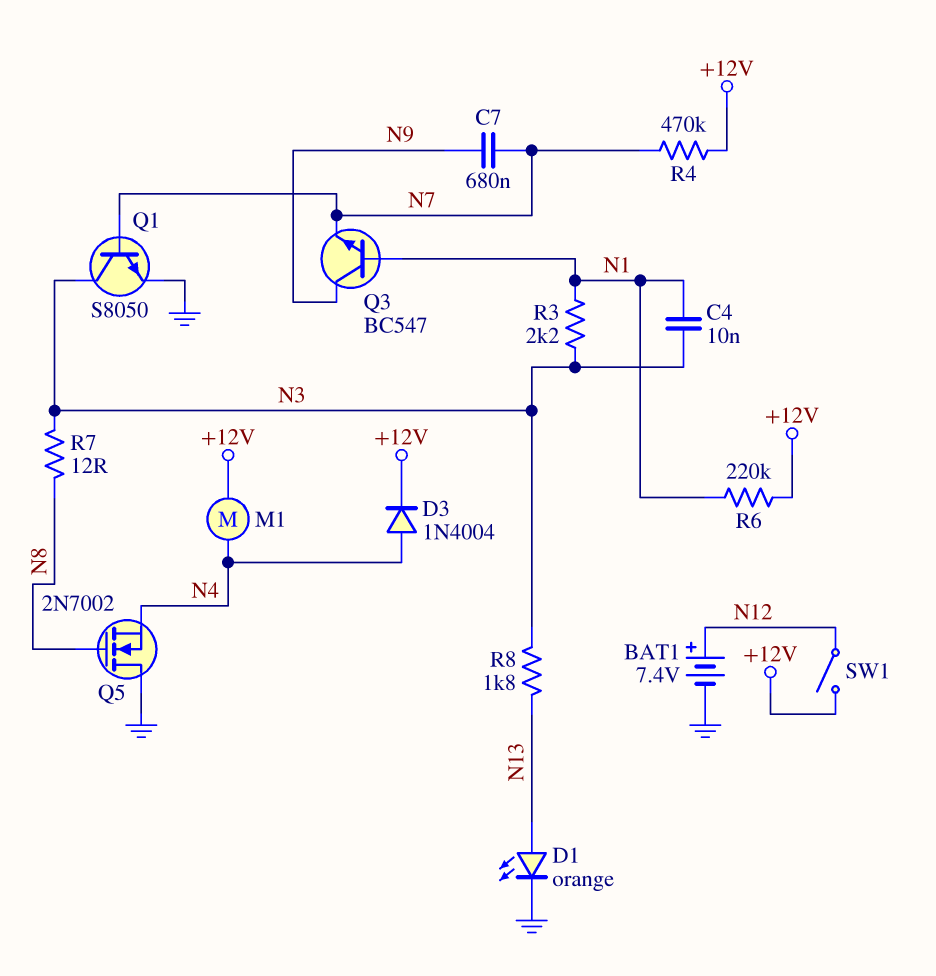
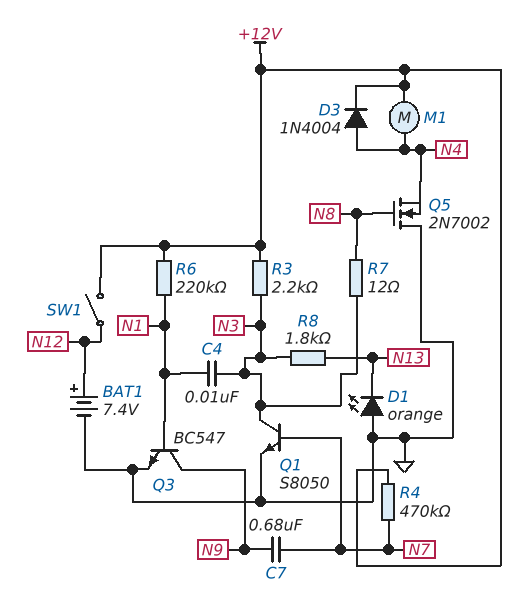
D1: LED orange (A N13, K GND) -> LED orange (A GND, K N13)
Q3: NPN BC547 (B N1, C N9, E N7) -> NPN BC547 (B N1, C N9, E GND)
R3: 2.2k (N1, N3) -> 2.2k (+12V, N3)

